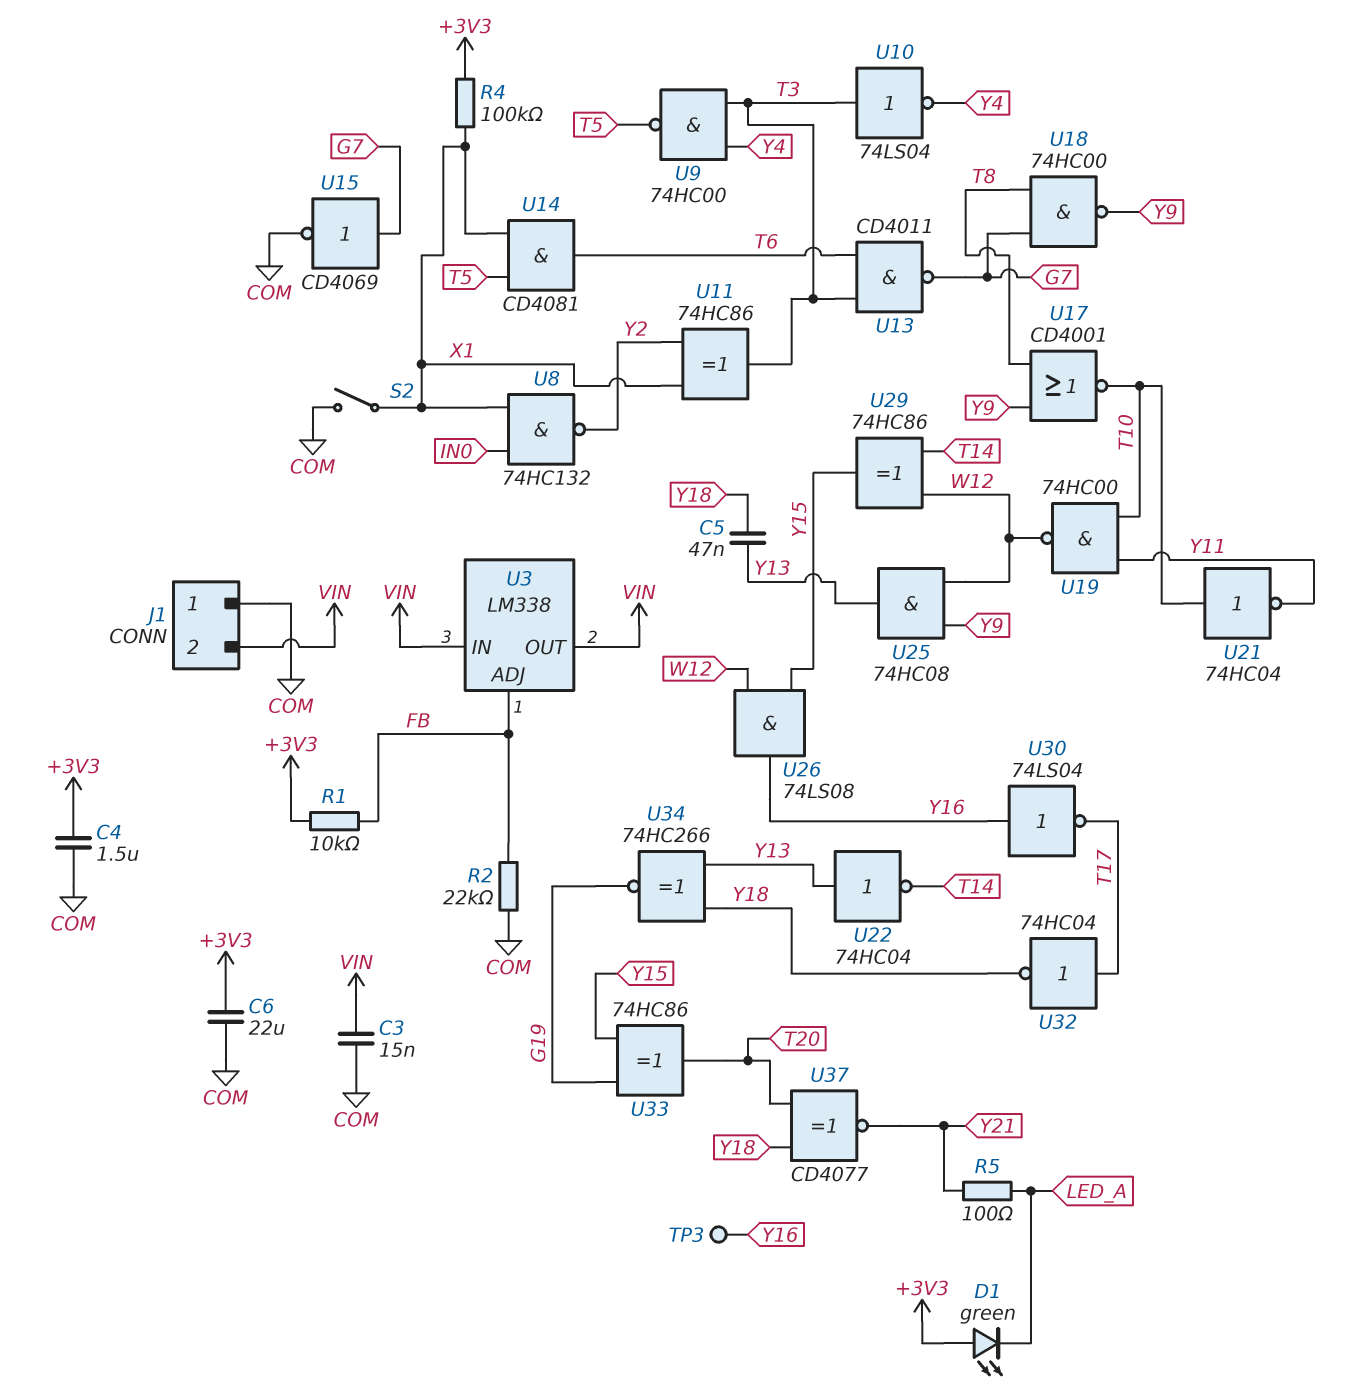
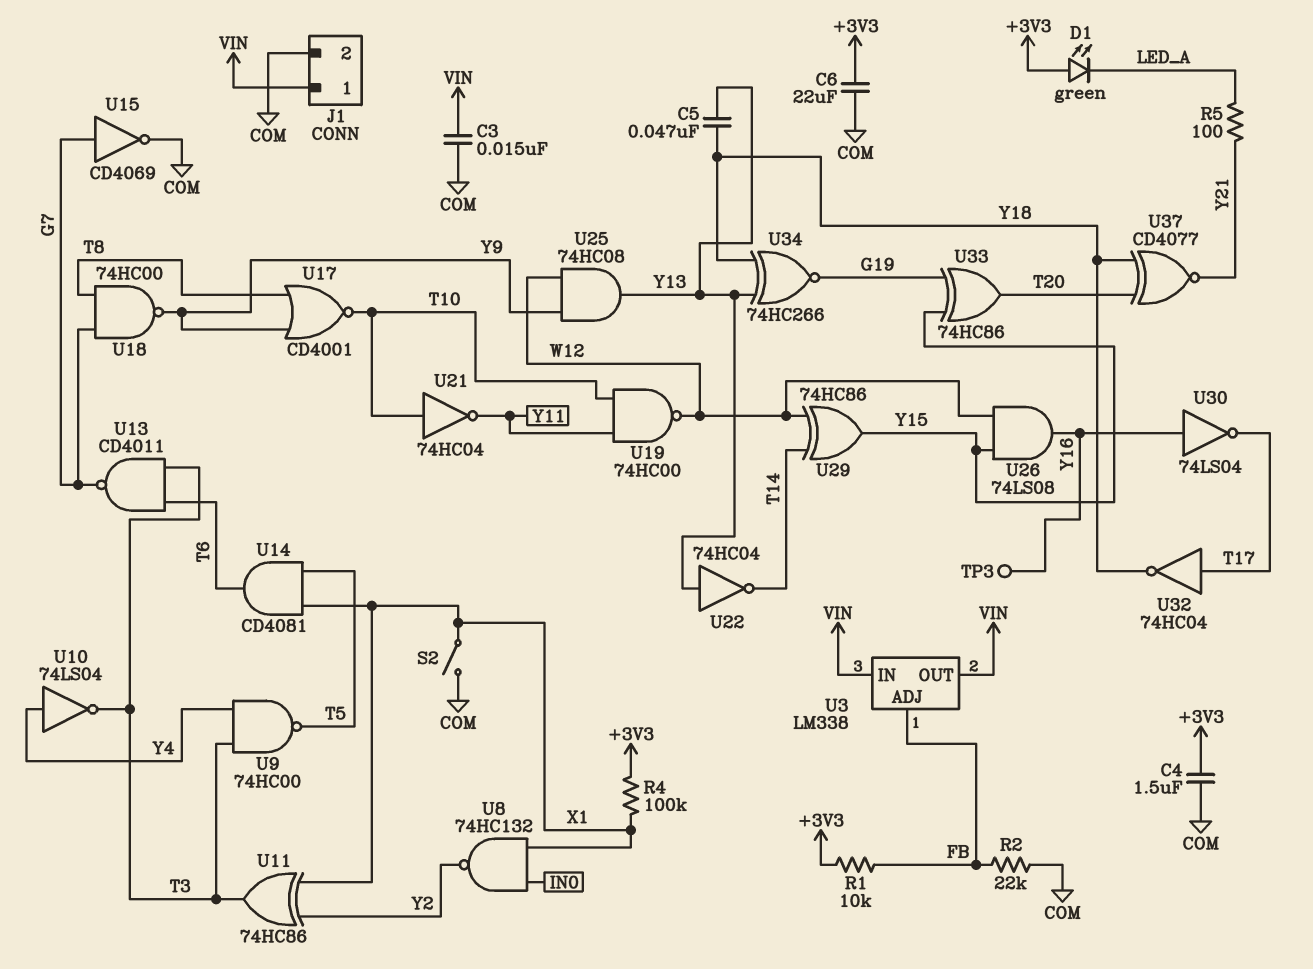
J1 pin 1: COM -> VIN
J1 pin 2: VIN -> COM
U10: NOT 74LS04 (in T3, out Y4) -> NOT 74LS04 (in Y4, out T3)

